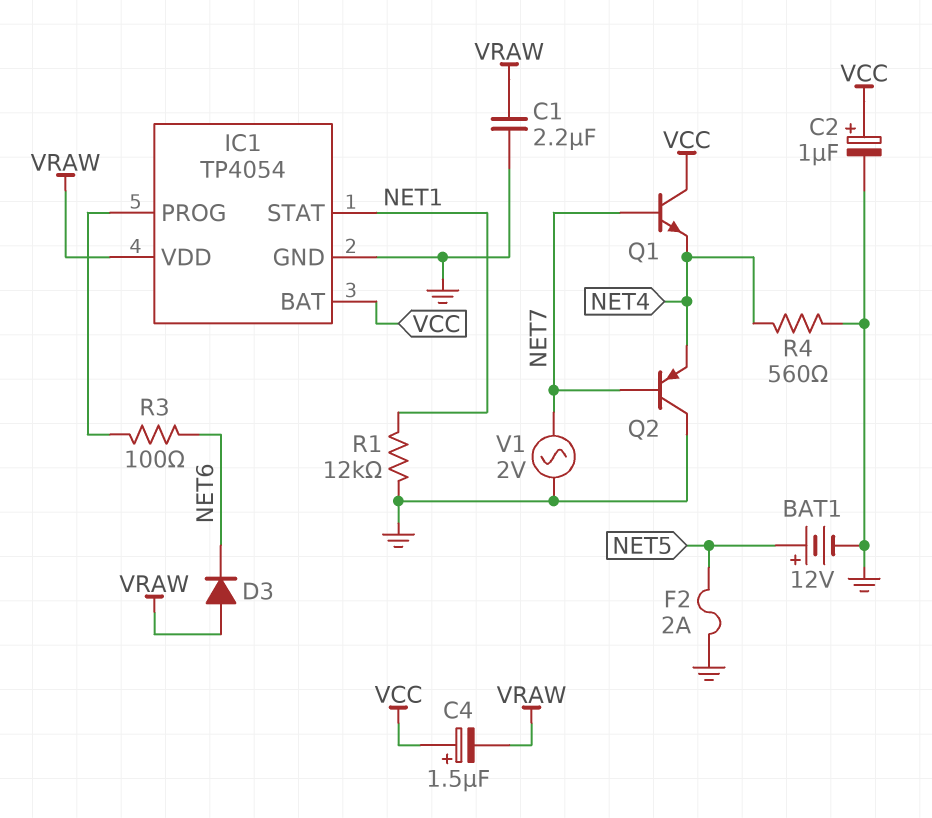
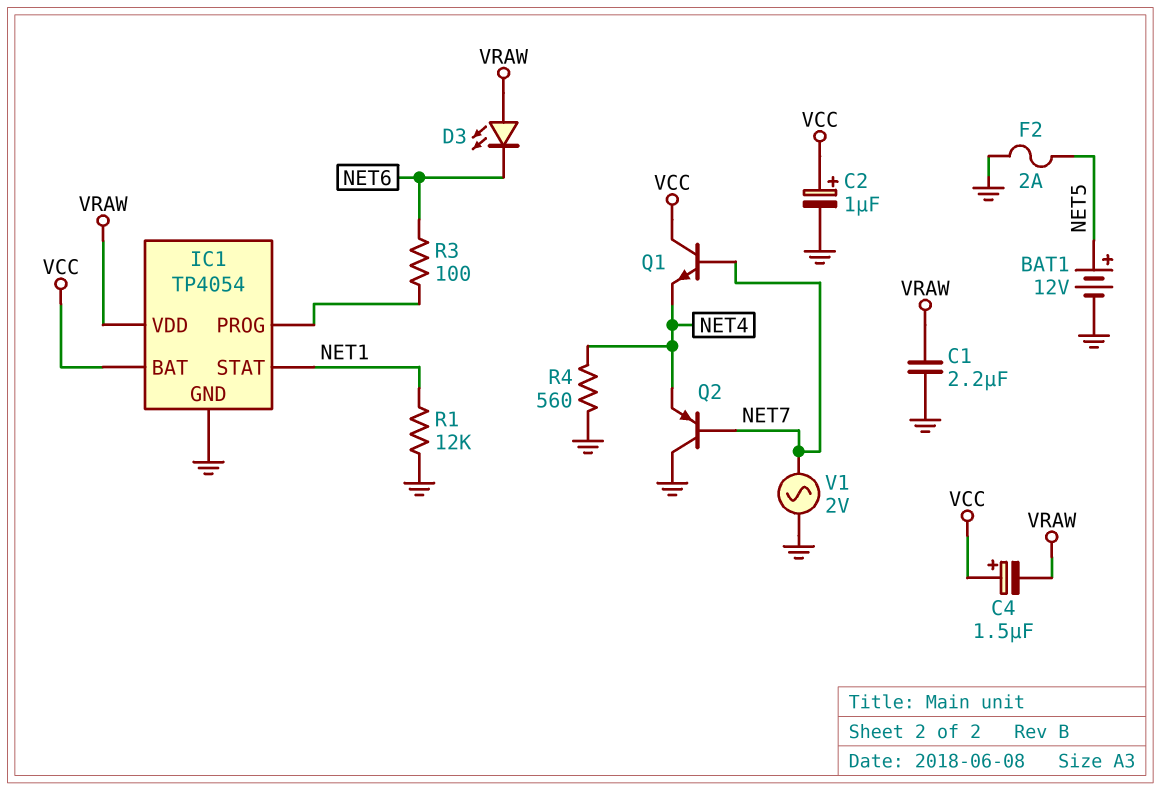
D3: diode (A VRAW, K NET6) -> LED (A VRAW, K NET6)

